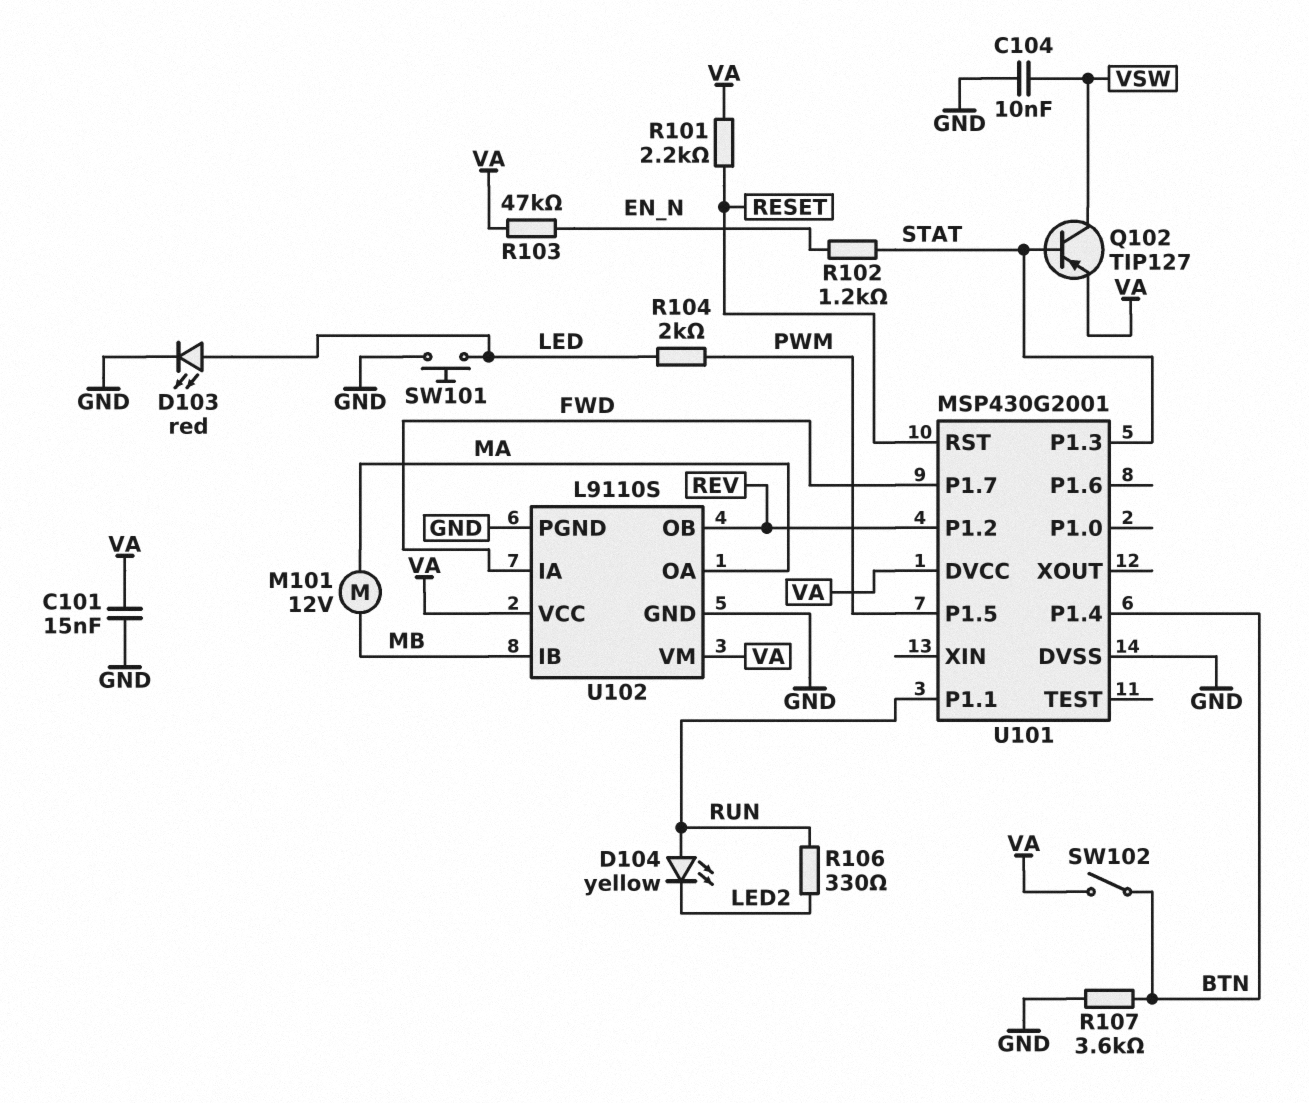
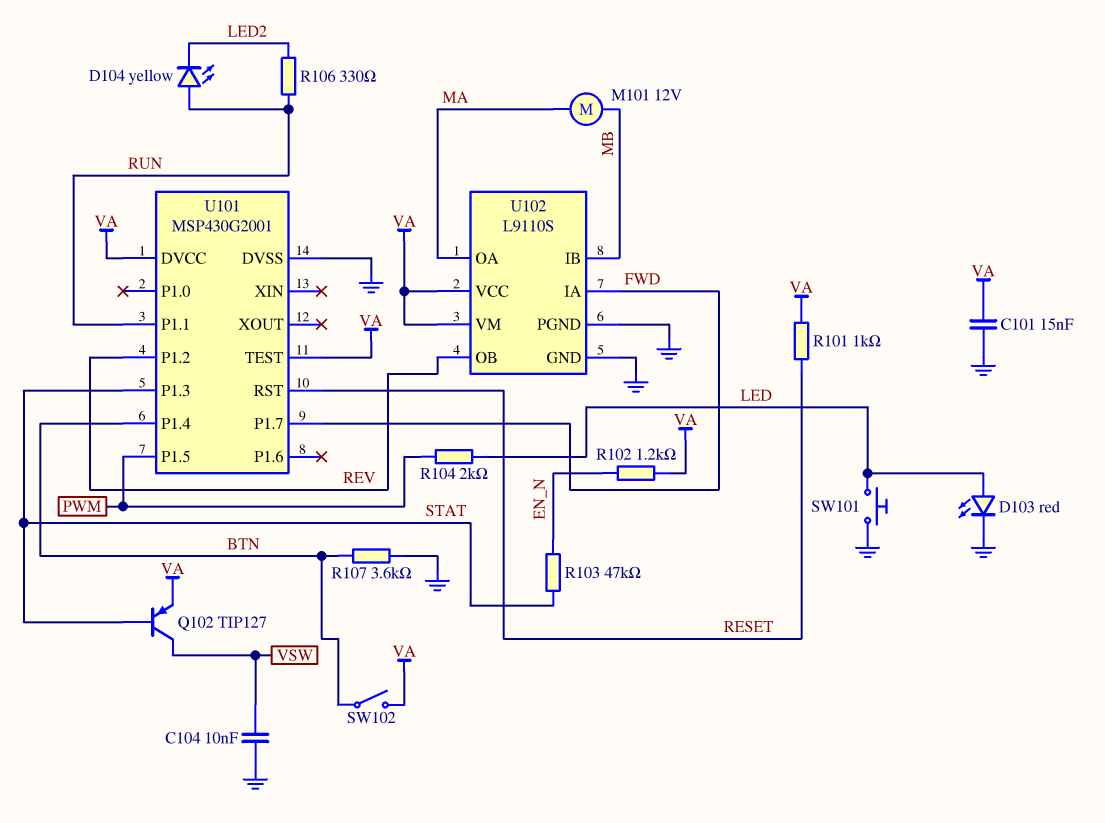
R101: 2.2k (RESET, VA) -> 1k (RESET, VA)
R102: 1.2k (EN_N, STAT) -> 1.2k (EN_N, VA)
R103: 47k (EN_N, VA) -> 47k (EN_N, STAT)
U101 pin TEST: none -> VA

